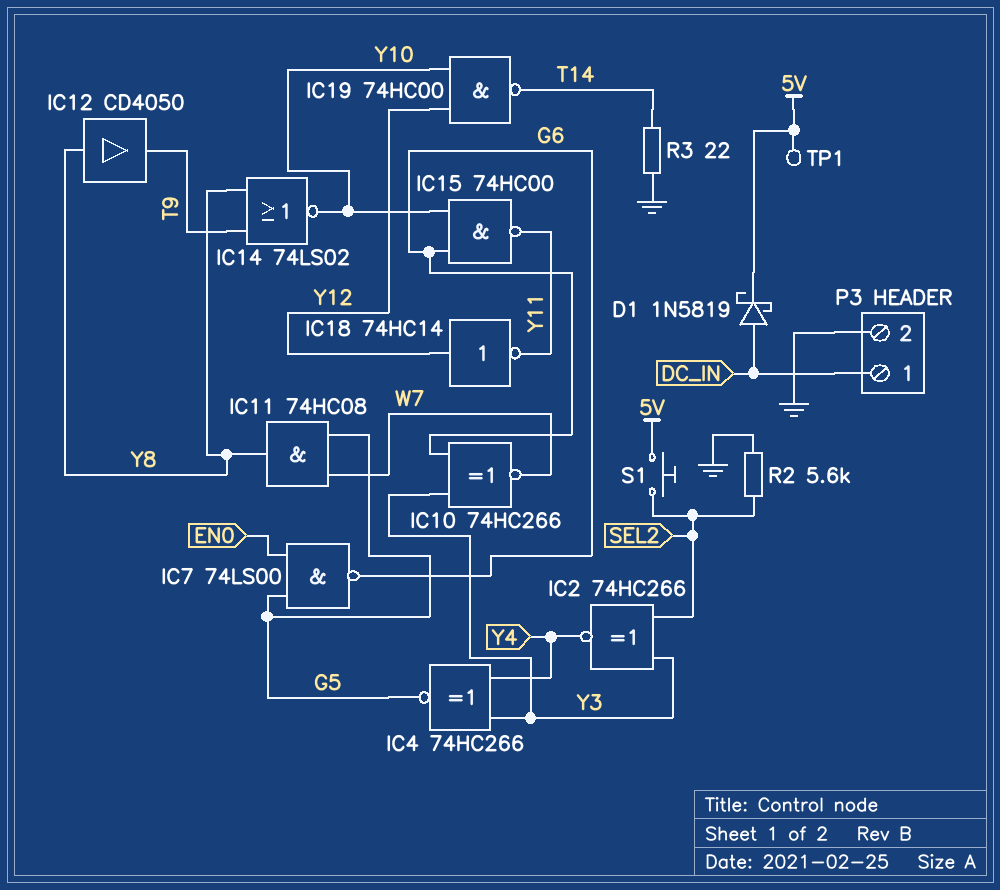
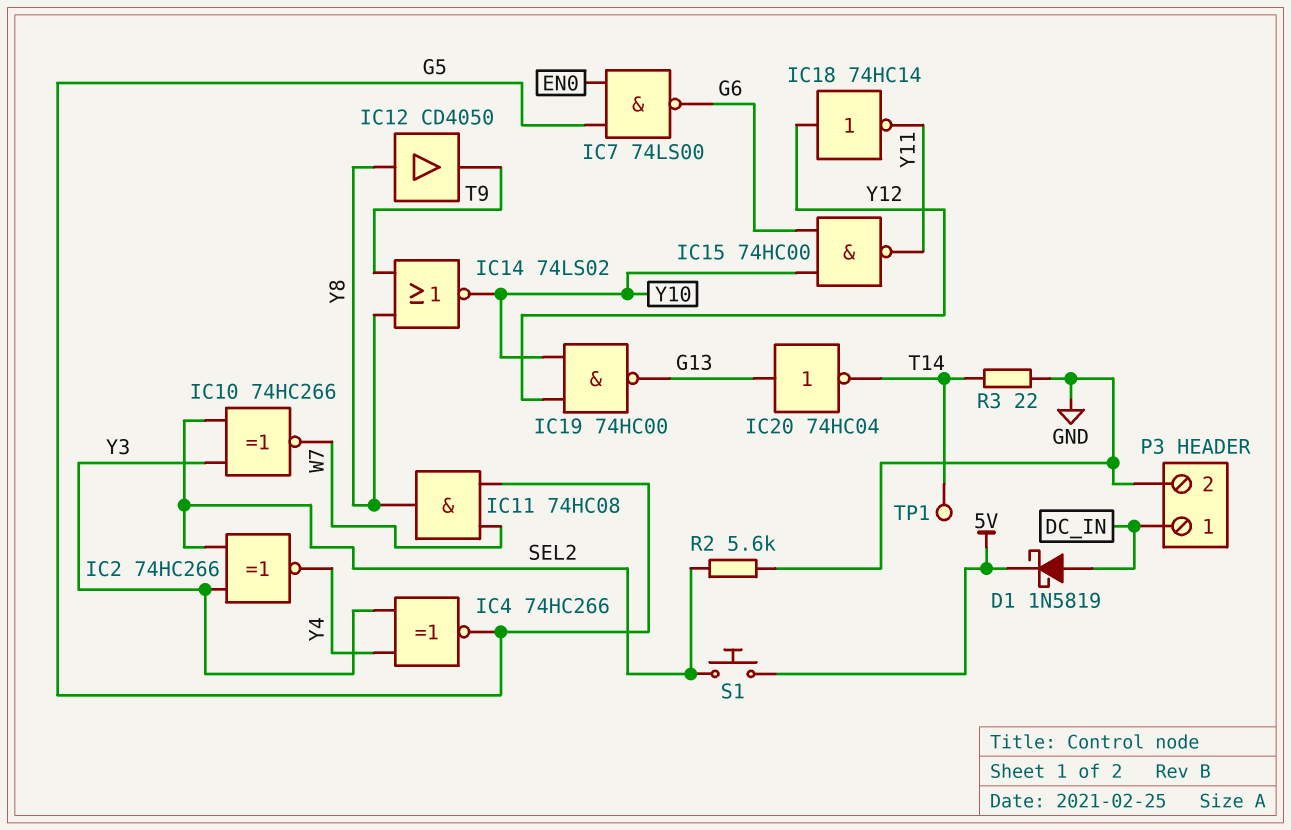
IC10: XNOR 74HC266 (in G6, in Y3, out W7) -> XNOR 74HC266 (in SEL2, in Y3, out W7)
IC19: NAND 74HC00 (in Y10, in Y12, out T14) -> NAND 74HC00 (in Y10, in Y12, out G13)
IC20: none -> NOT 74HC04 (in G13, out T14)
TP1: test point (5V) -> test point (T14)

